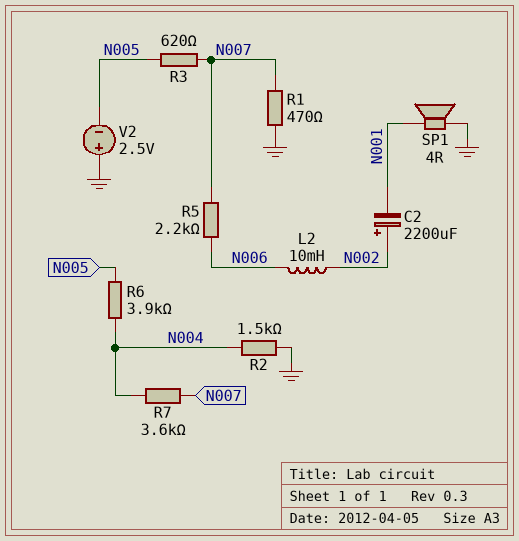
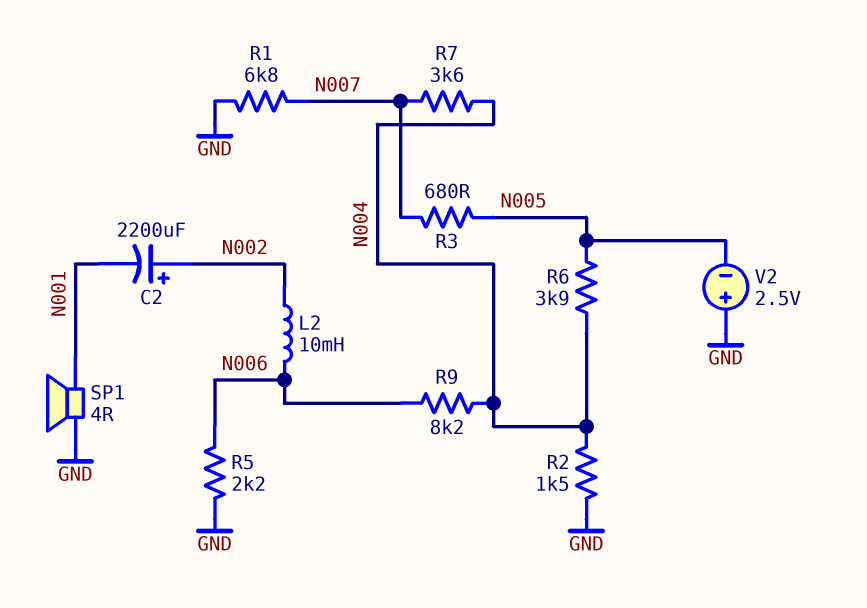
R1: 470 (GND, N007) -> 6.8k (GND, N007)
R3: 620 (N005, N007) -> 680 (N005, N007)
R5: 2.2k (N006, N007) -> 2.2k (GND, N006)
R9: none -> 8.2k (N004, N006)

